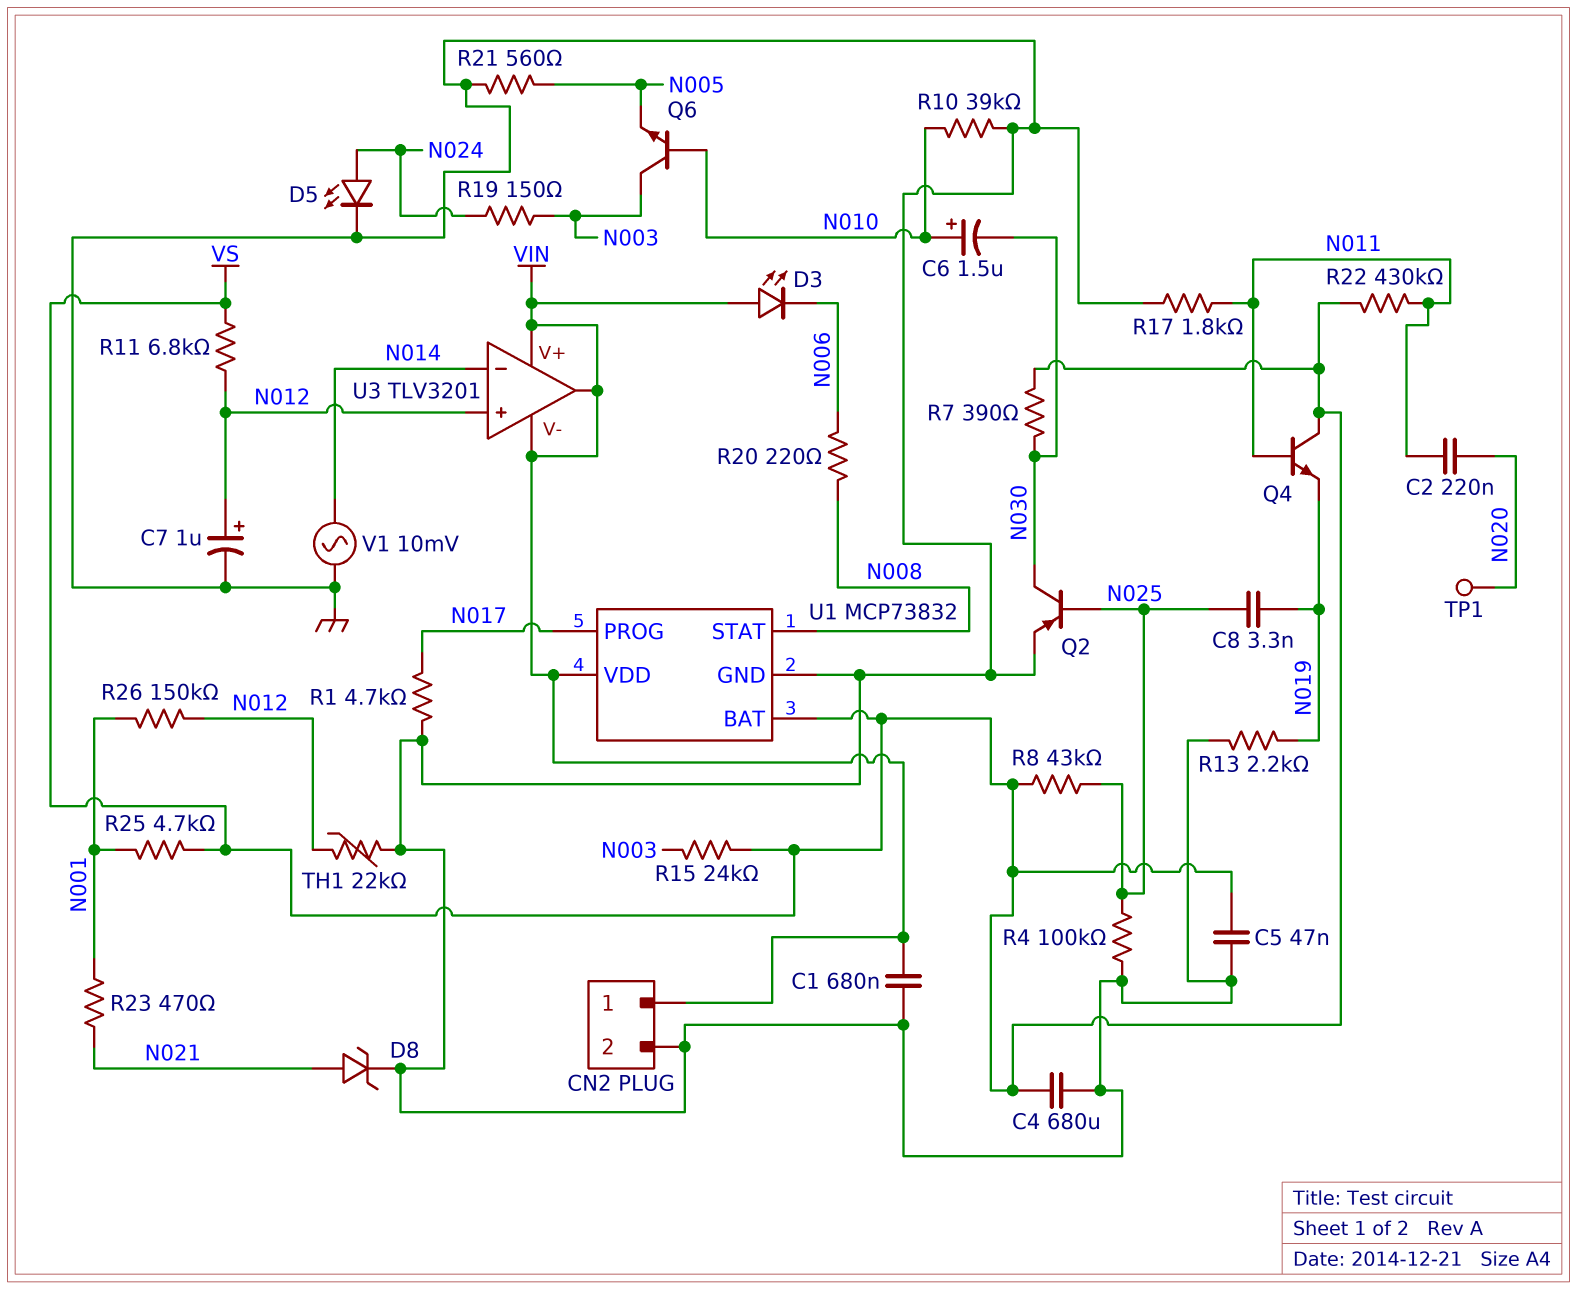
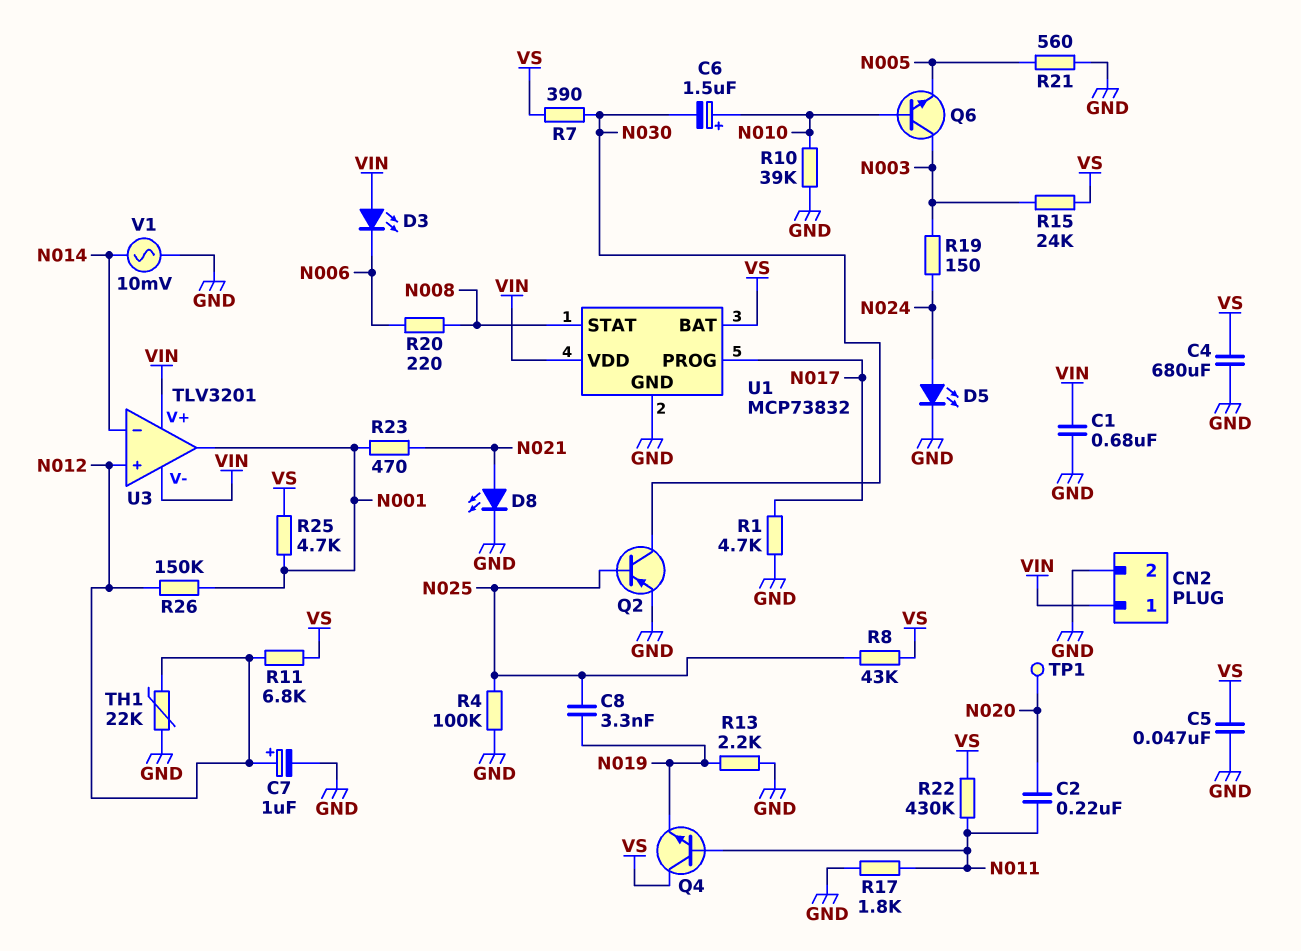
D8: zener (A N021, K GND) -> LED (A N021, K GND)
U3 pin out: VIN -> N001

